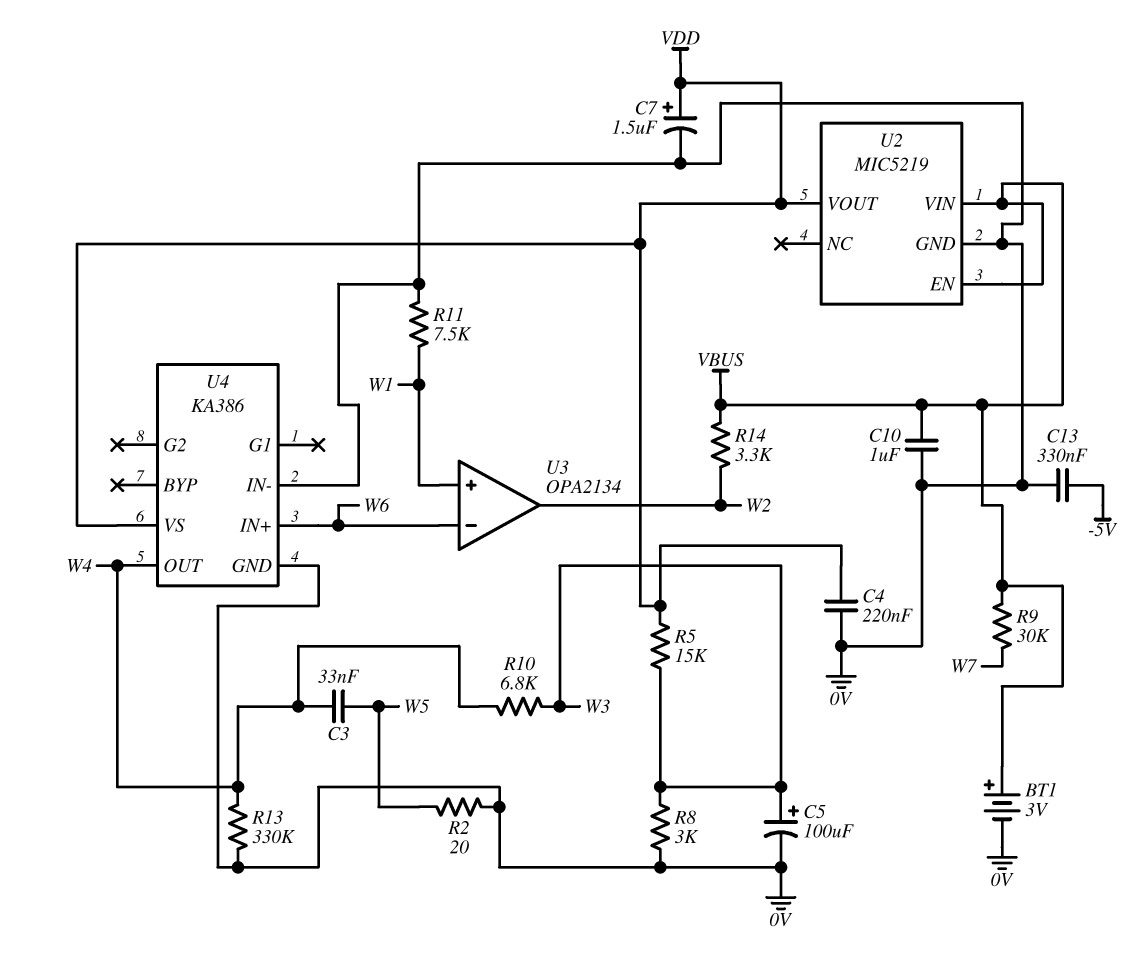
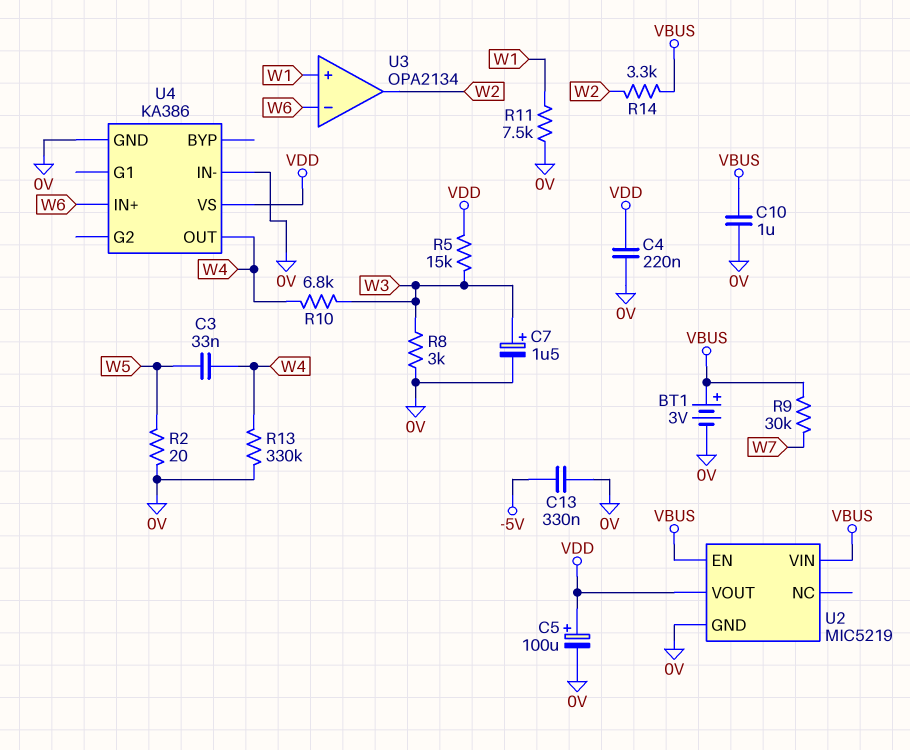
C5: 100uF (plus W3, minus 0V) -> 100uF (plus VDD, minus 0V)
C7: 1.5uF (plus VDD, minus 0V) -> 1.5uF (plus W3, minus 0V)

